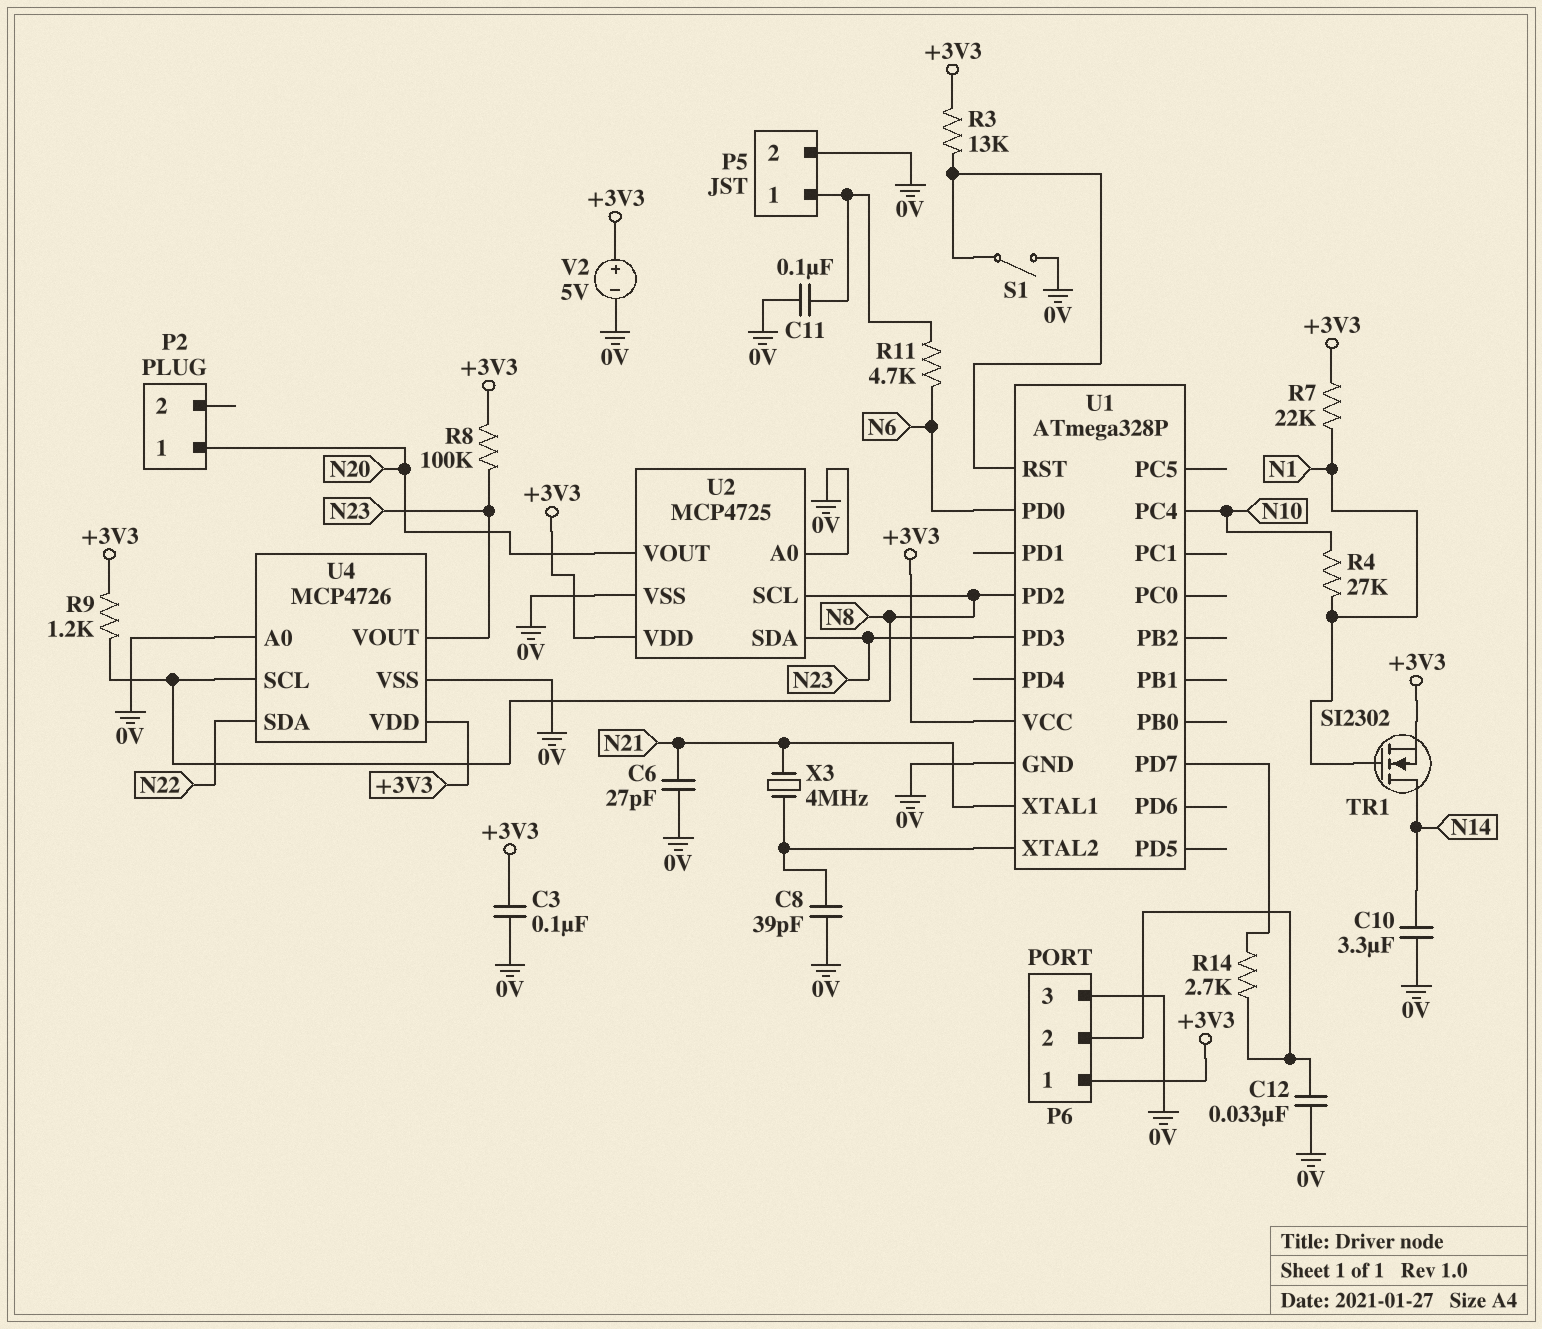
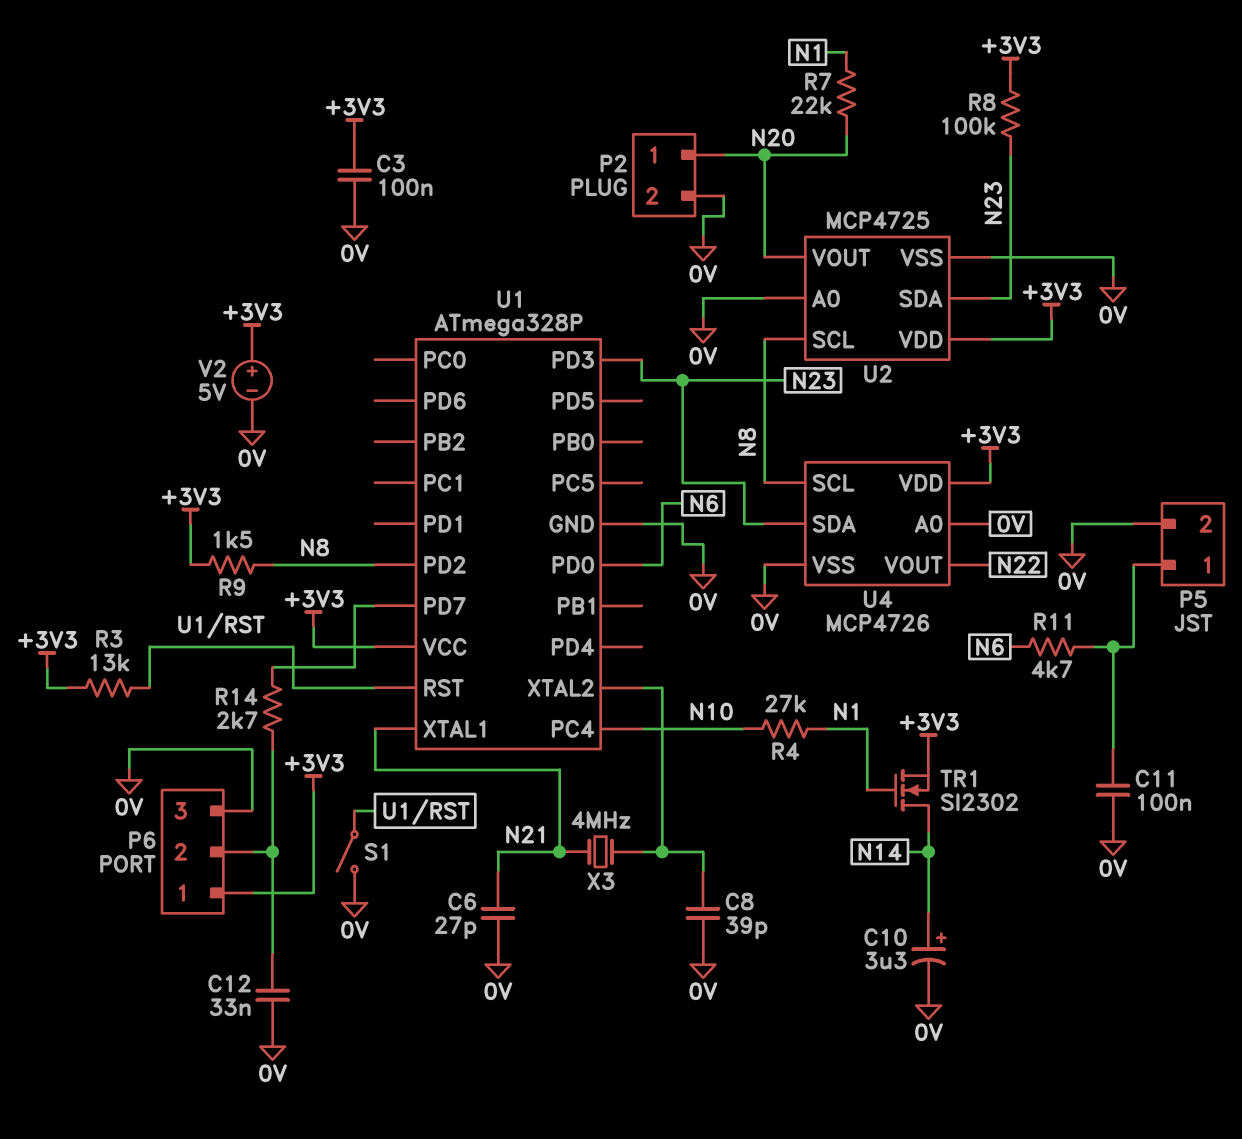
C10: 3.3uF (0V, N14) -> 3.3uF (plus N14, minus 0V)
P2 pin 2: none -> 0V
R7: 22k (+3V3, N1) -> 22k (N1, N20)
R9: 1.2k (+3V3, N8) -> 1.5k (+3V3, N8)
U4 pin SDA: N22 -> N23
U4 pin VOUT: N23 -> N22

